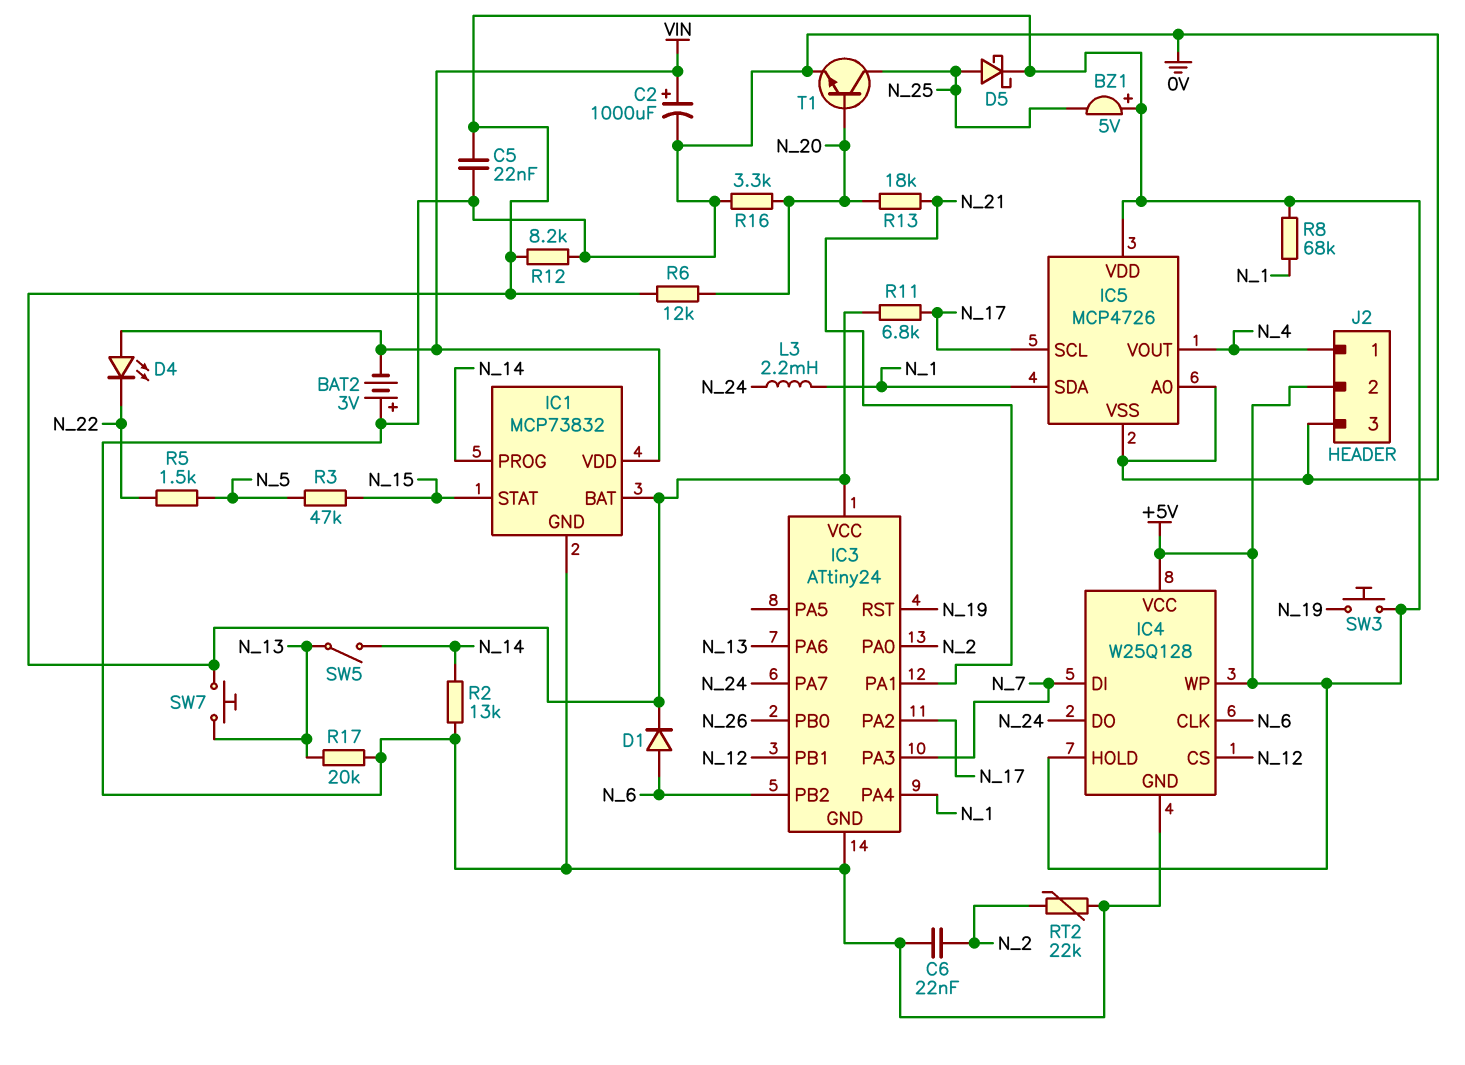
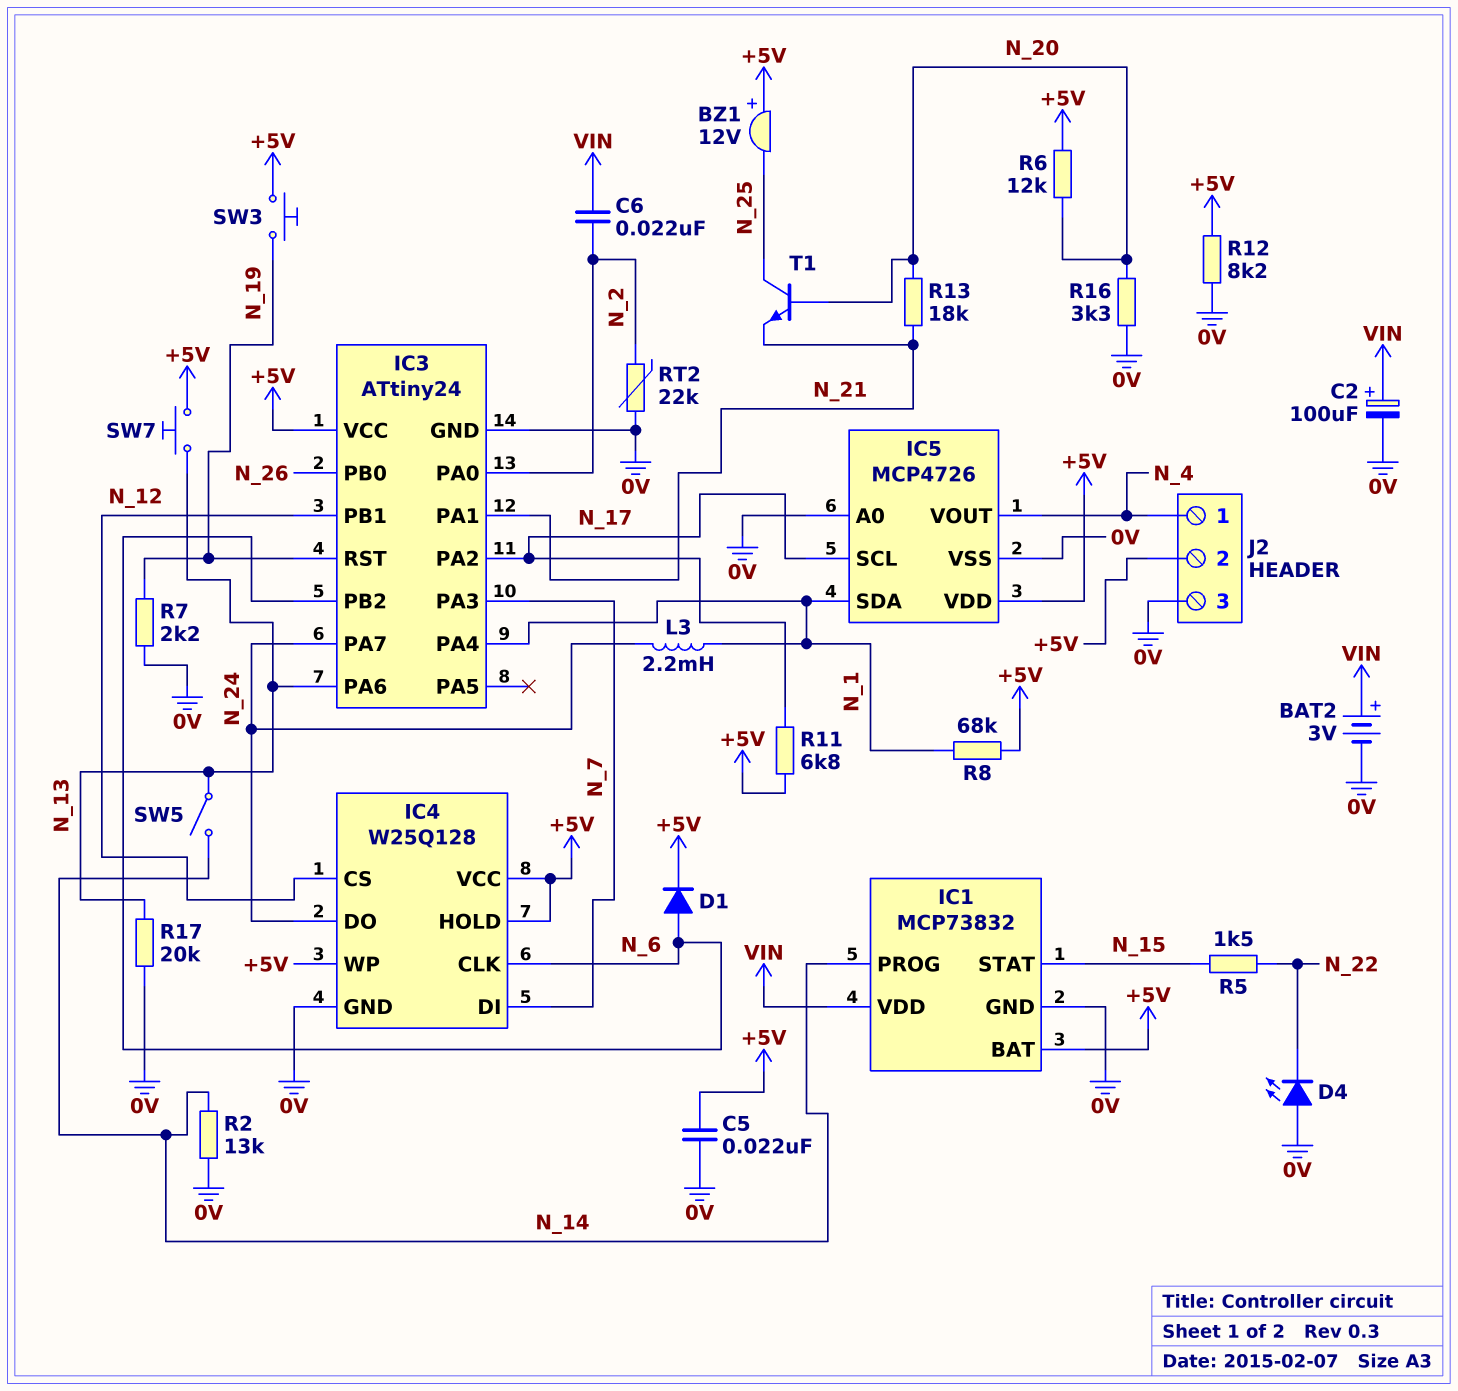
BAT2: 3V (plus 0V, minus VIN) -> 3V (plus VIN, minus 0V)
BZ1: buzzer 5V (plus +5V, minus N_25) -> buzzer 12V (plus +5V, minus N_25)
C2: 1000uF (plus VIN, minus 0V) -> 100uF (plus VIN, minus 0V)
C6: 22nF (0V, N_2) -> 22nF (N_2, VIN)
D4: LED (A VIN, K N_22) -> LED (A 0V, K N_22)
D5: schottky (A N_25, K +5V) -> none
R3: 47k (N_5, N_15) -> none
R5: 1.5k (N_5, N_22) -> 1.5k (N_15, N_22)
R7: none -> 2.2k (0V, N_19)
T1: NPN (B N_20, C N_25, E 0V) -> NPN (B N_20, C N_25, E N_21)

